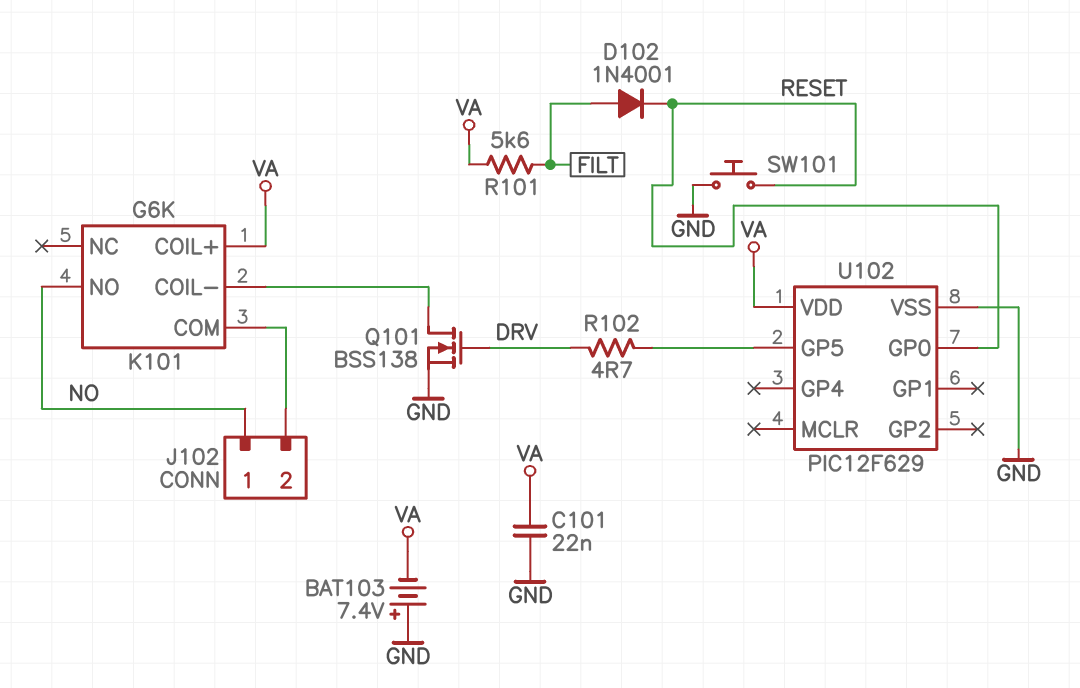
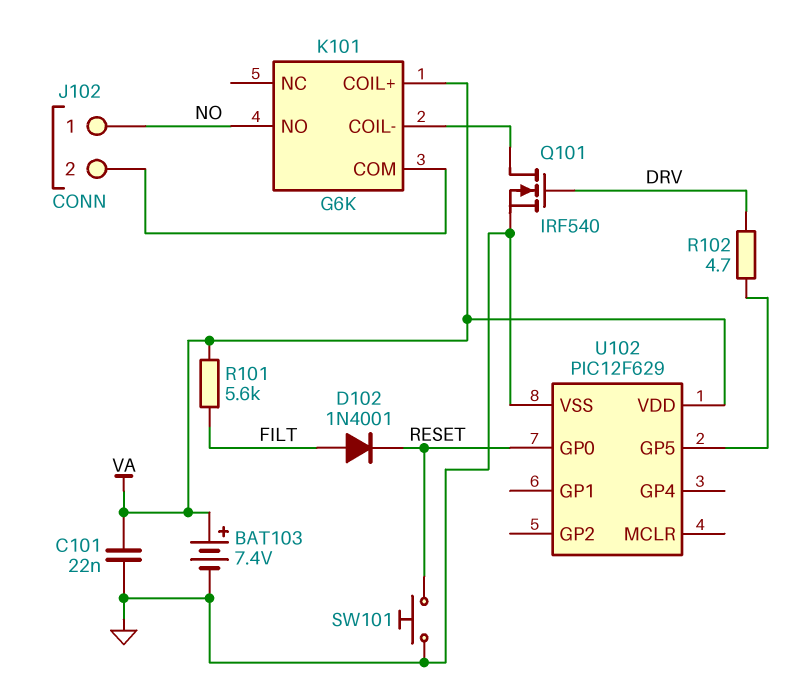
BAT103: 7.4V (plus GND, minus VA) -> 7.4V (plus VA, minus GND)
Q101: NMOS BSS138 (G DRV, D K101/COIL-, S GND) -> NMOS IRF540 (G DRV, D K101/COIL-, S GND)

